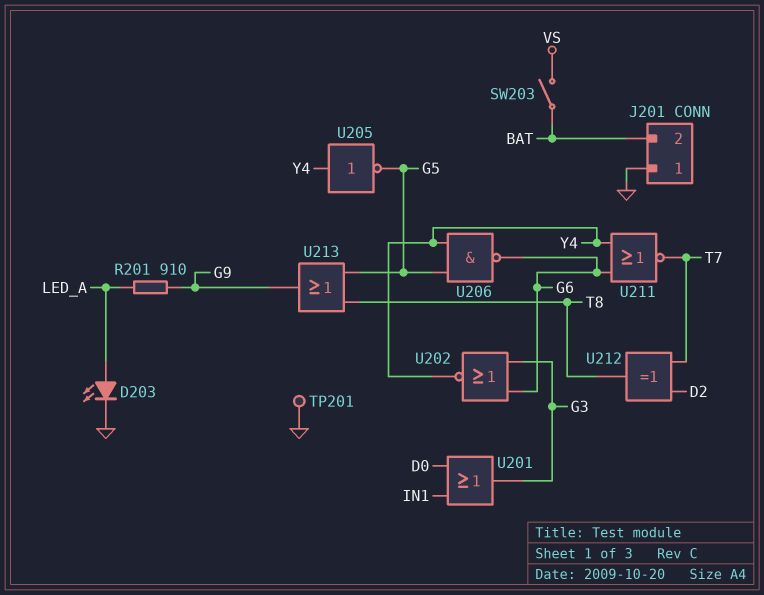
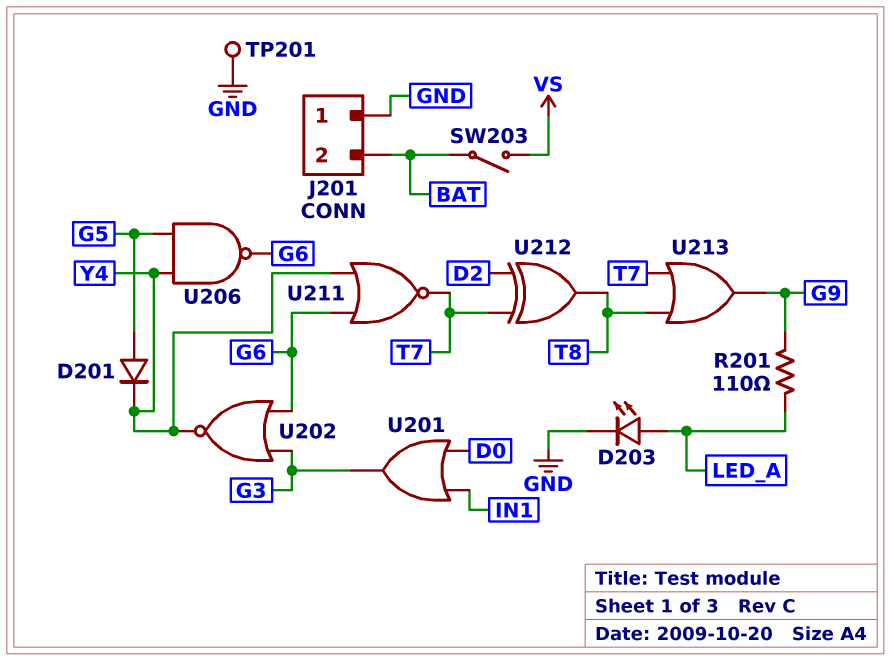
D201: none -> diode (A G5, K Y4)
R201: 910 (G9, LED_A) -> 110 (G9, LED_A)
U205: NOT (in Y4, out G5) -> none
U213: OR (in G5, in T8, out G9) -> OR (in T7, in T8, out G9)

